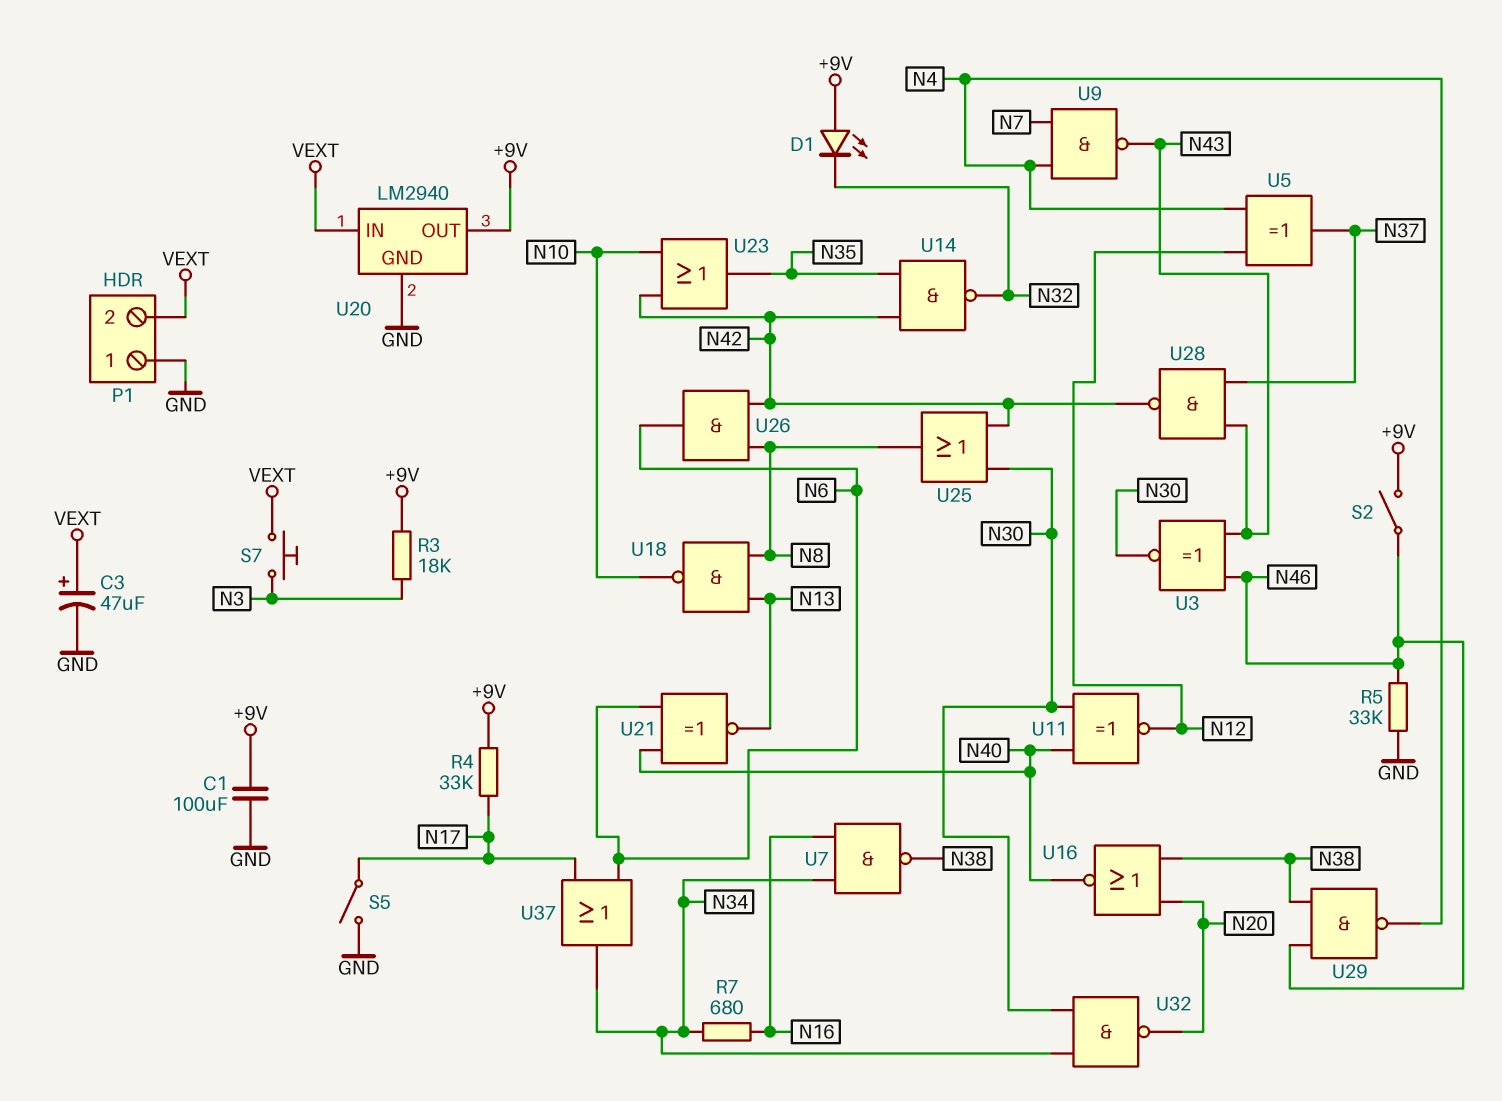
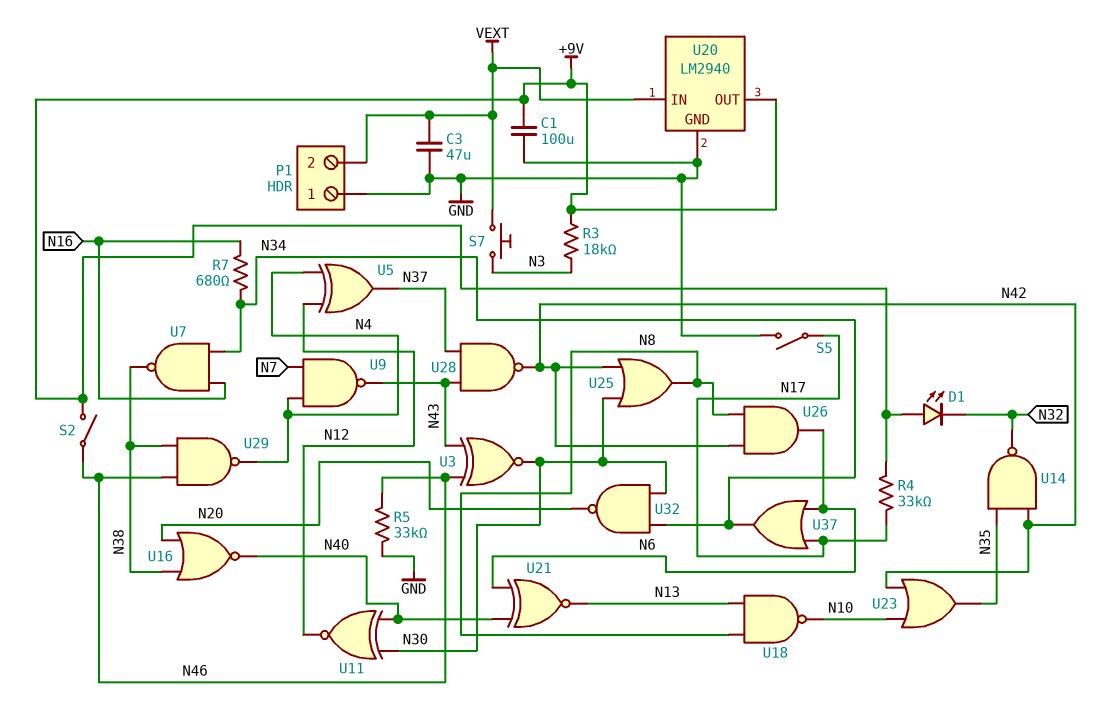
C3: 47uF (plus VEXT, minus GND) -> 47uF (GND, VEXT)

